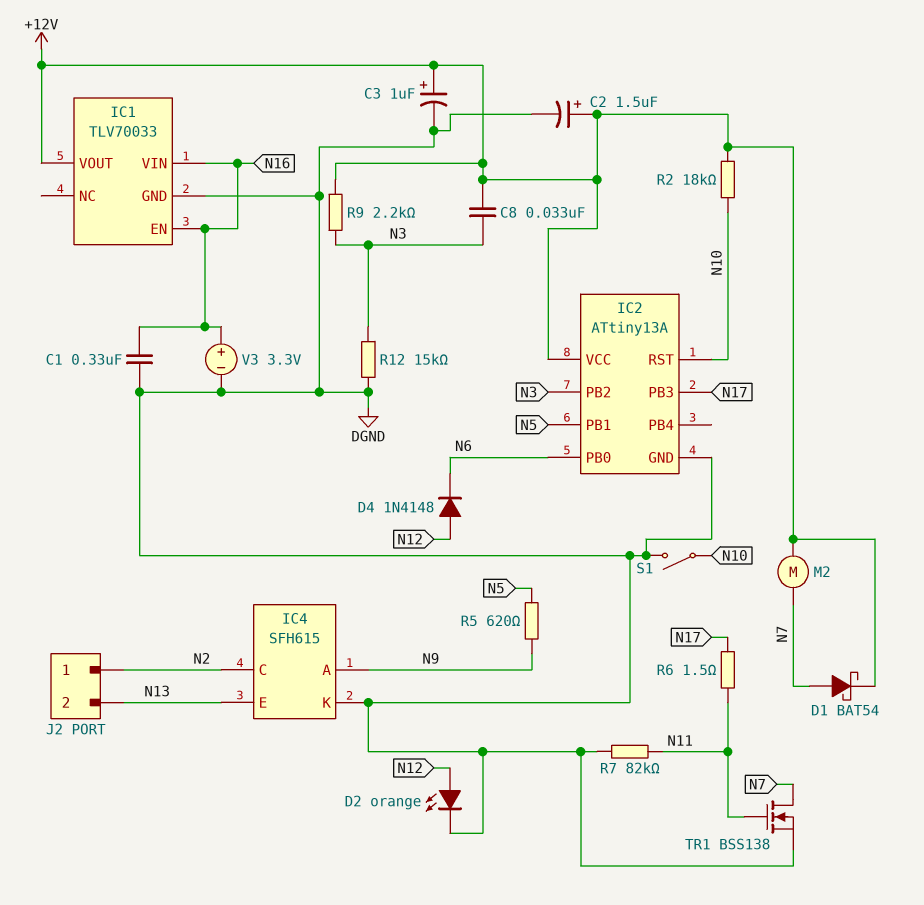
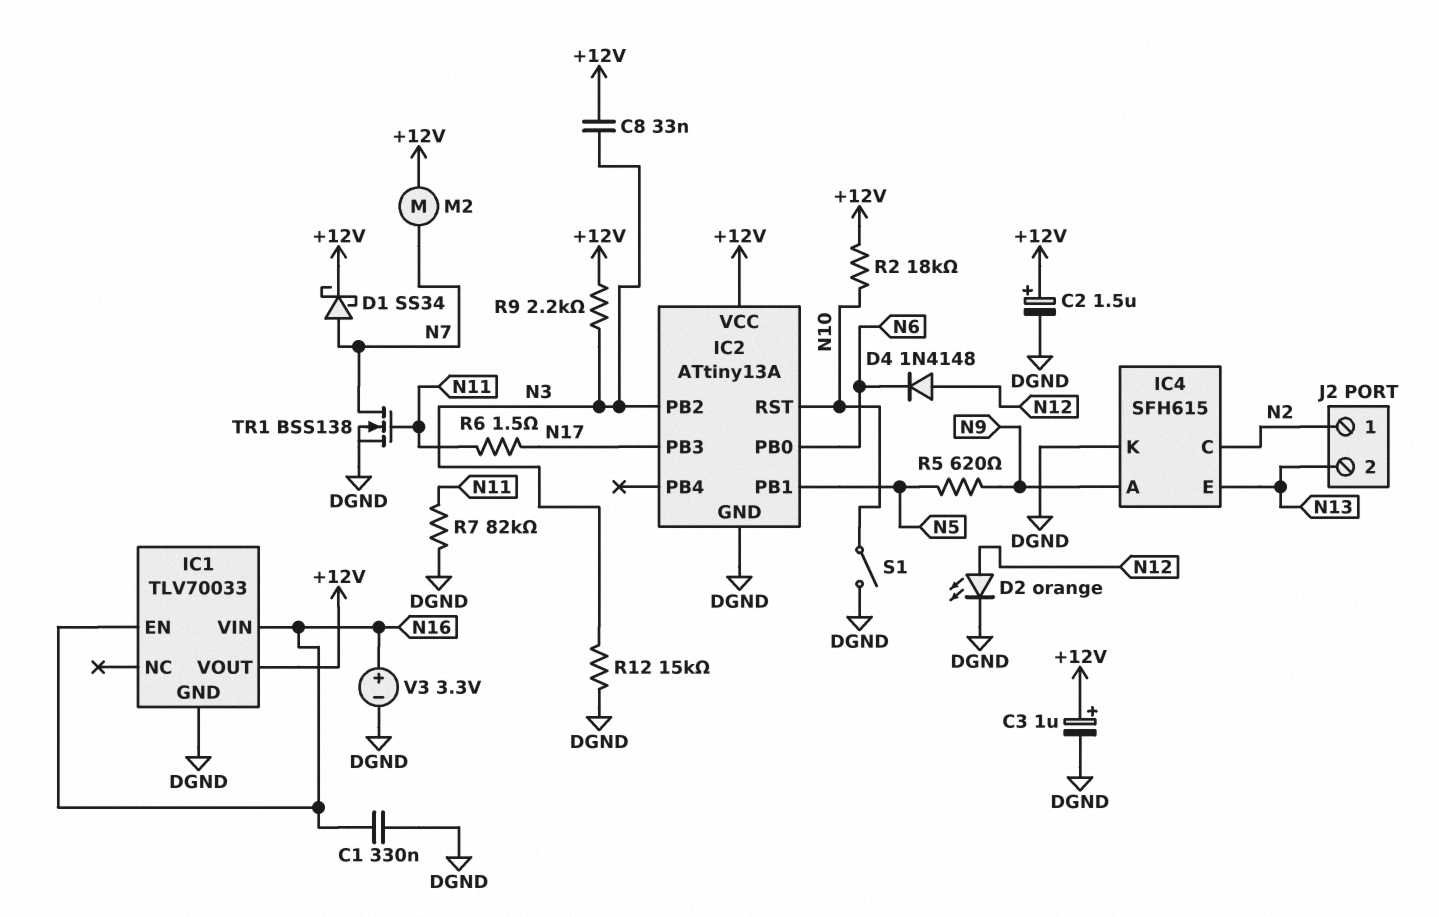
D1: schottky BAT54 (A N7, K +12V) -> schottky SS34 (A N7, K +12V)

